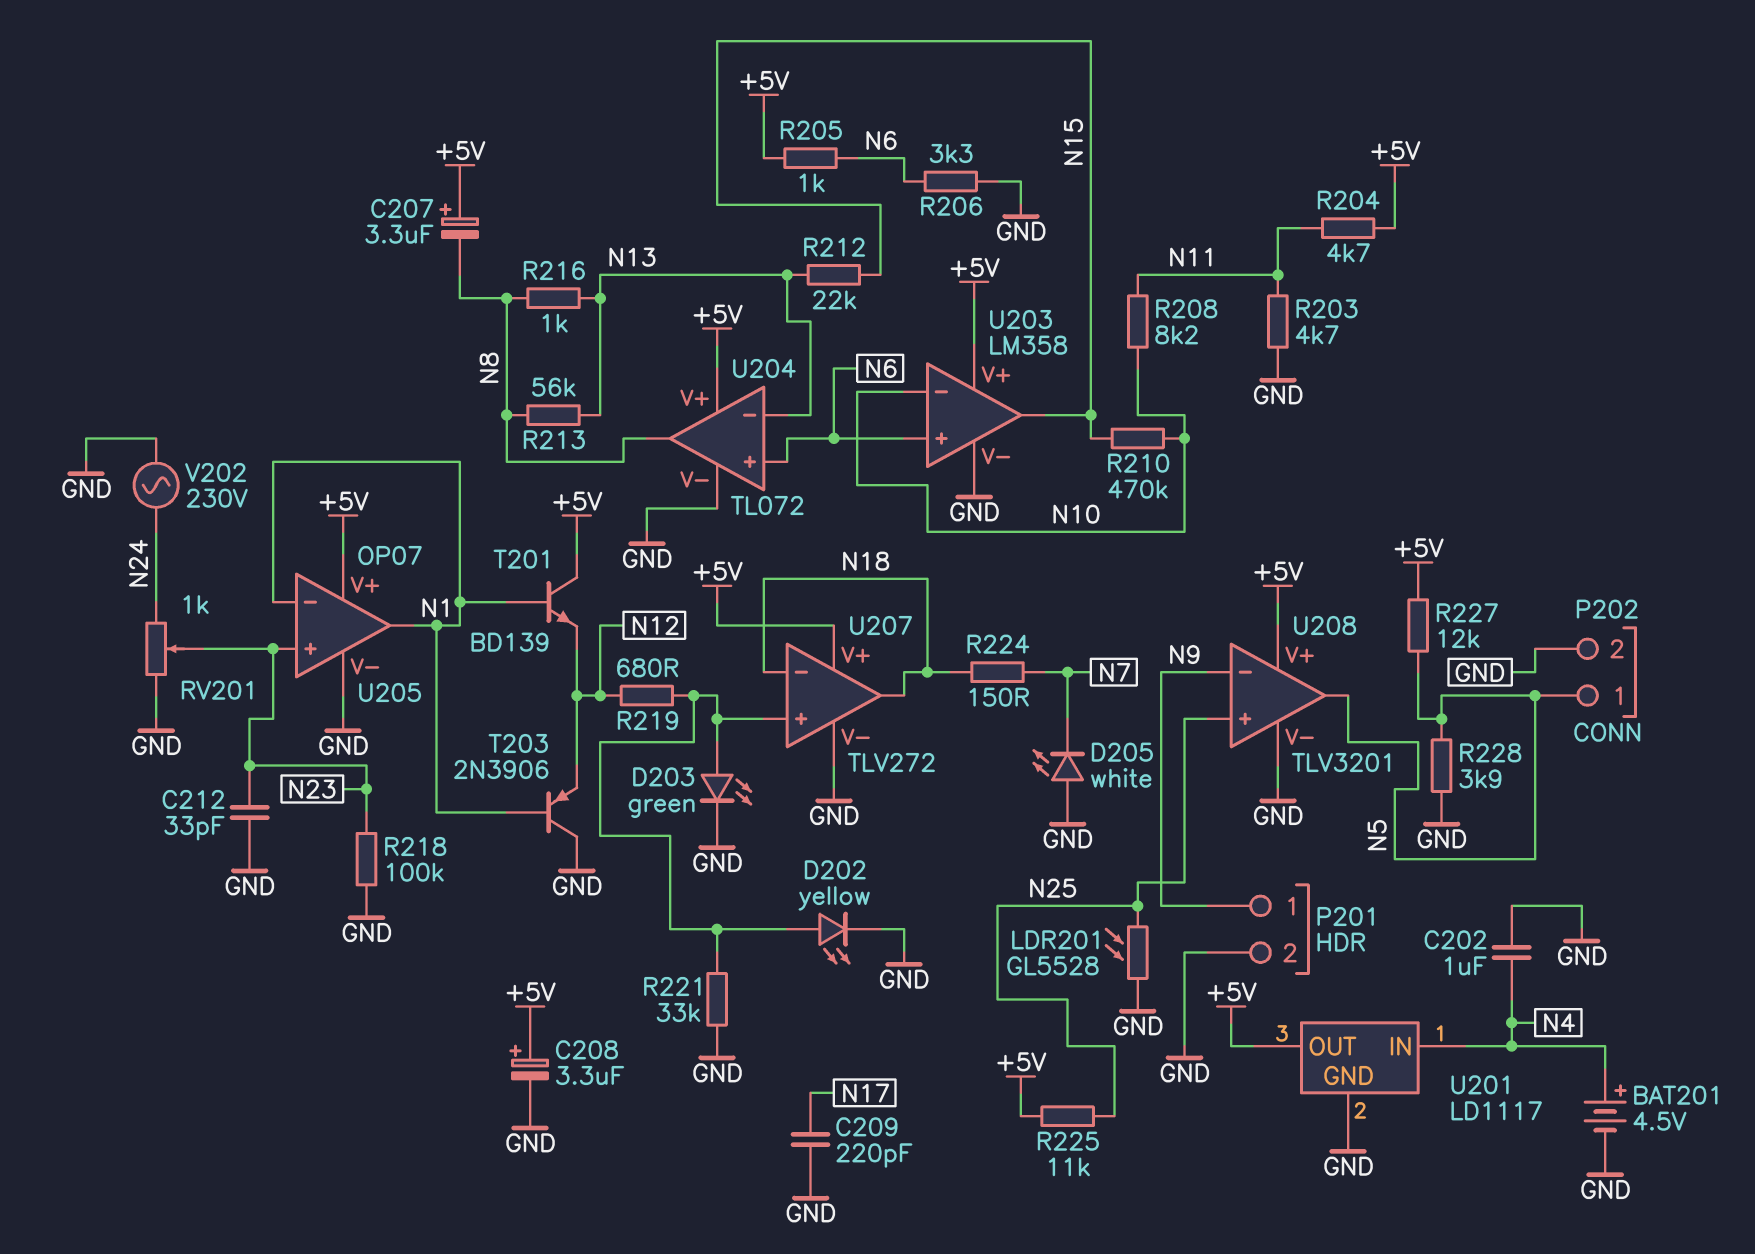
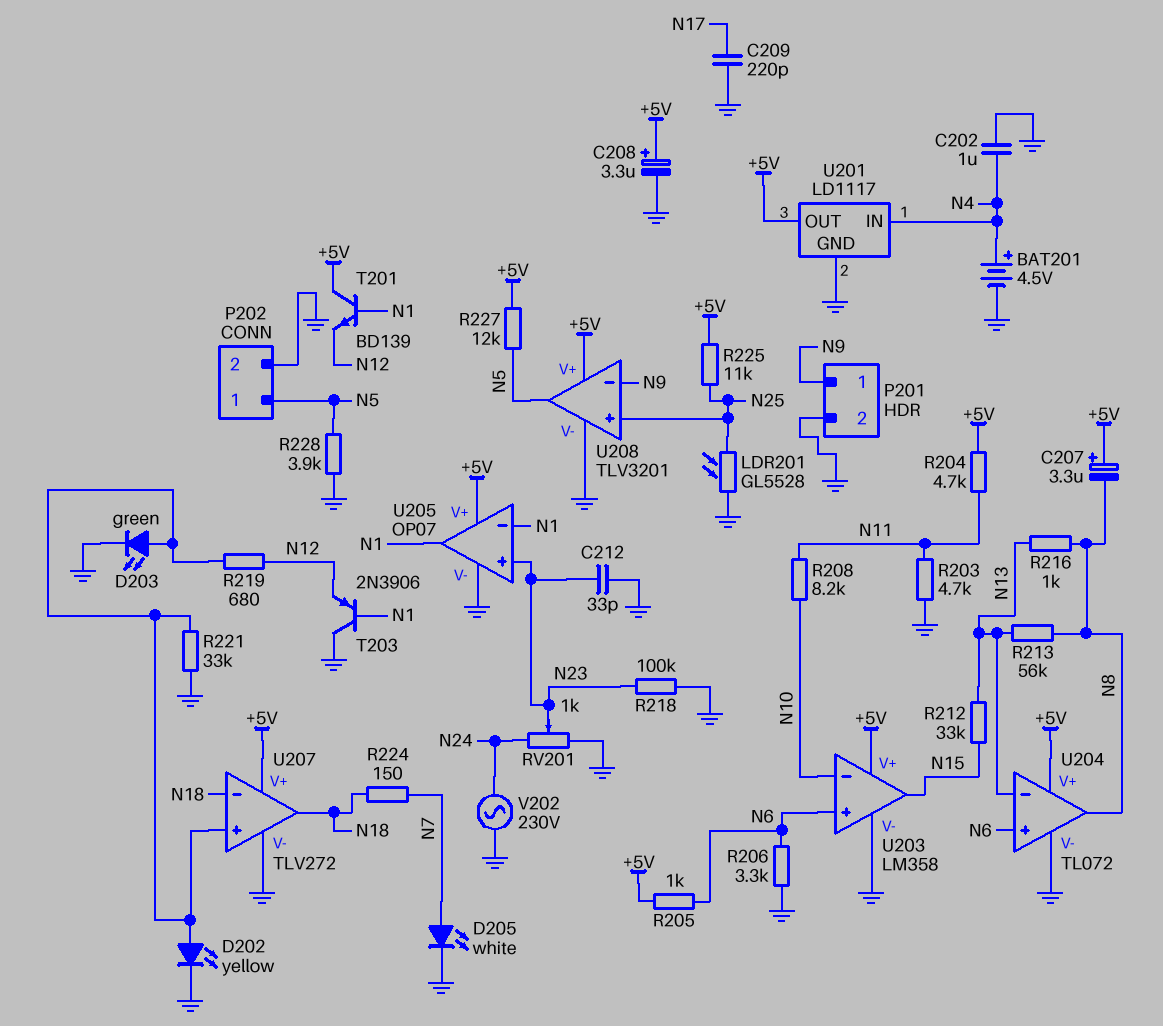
D205: LED white (A GND, K N7) -> LED white (A N7, K GND)
R210: 470k (N10, N15) -> none
R212: 22k (N13, N15) -> 33k (N13, N15)

